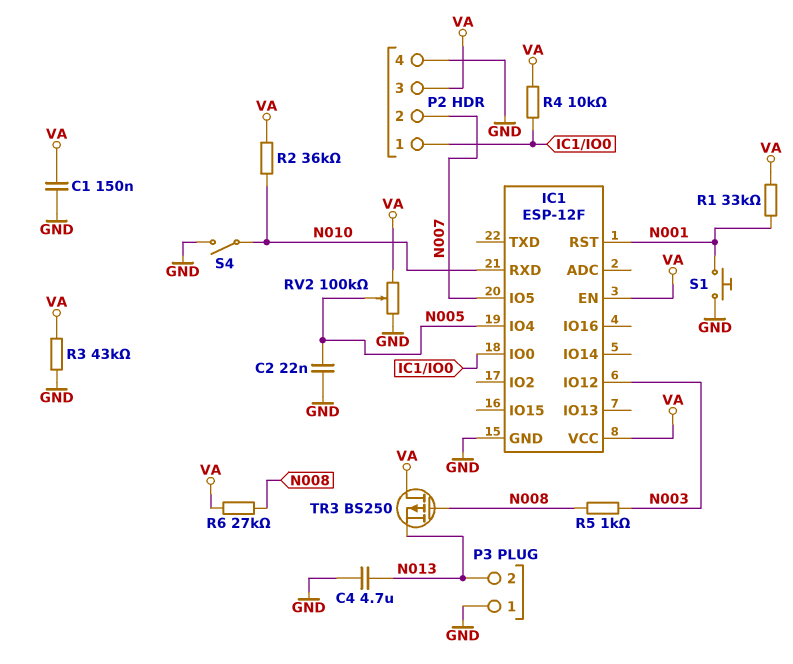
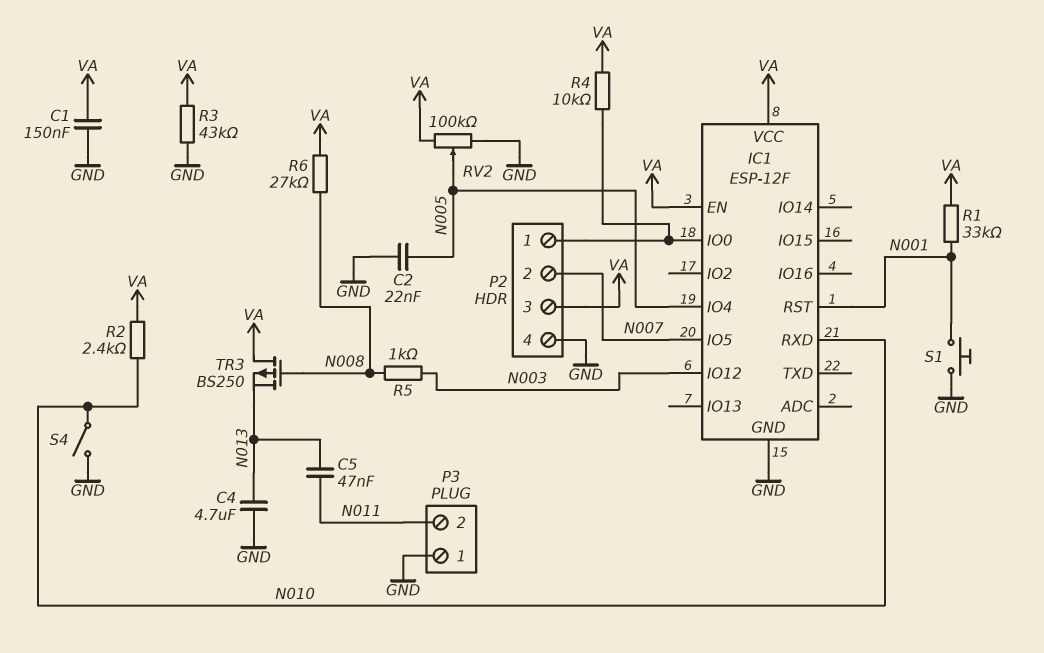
C5: none -> 47nF (N011, N013)
P3 pin 2: N013 -> N011
R2: 36k (N010, VA) -> 2.4k (N010, VA)

